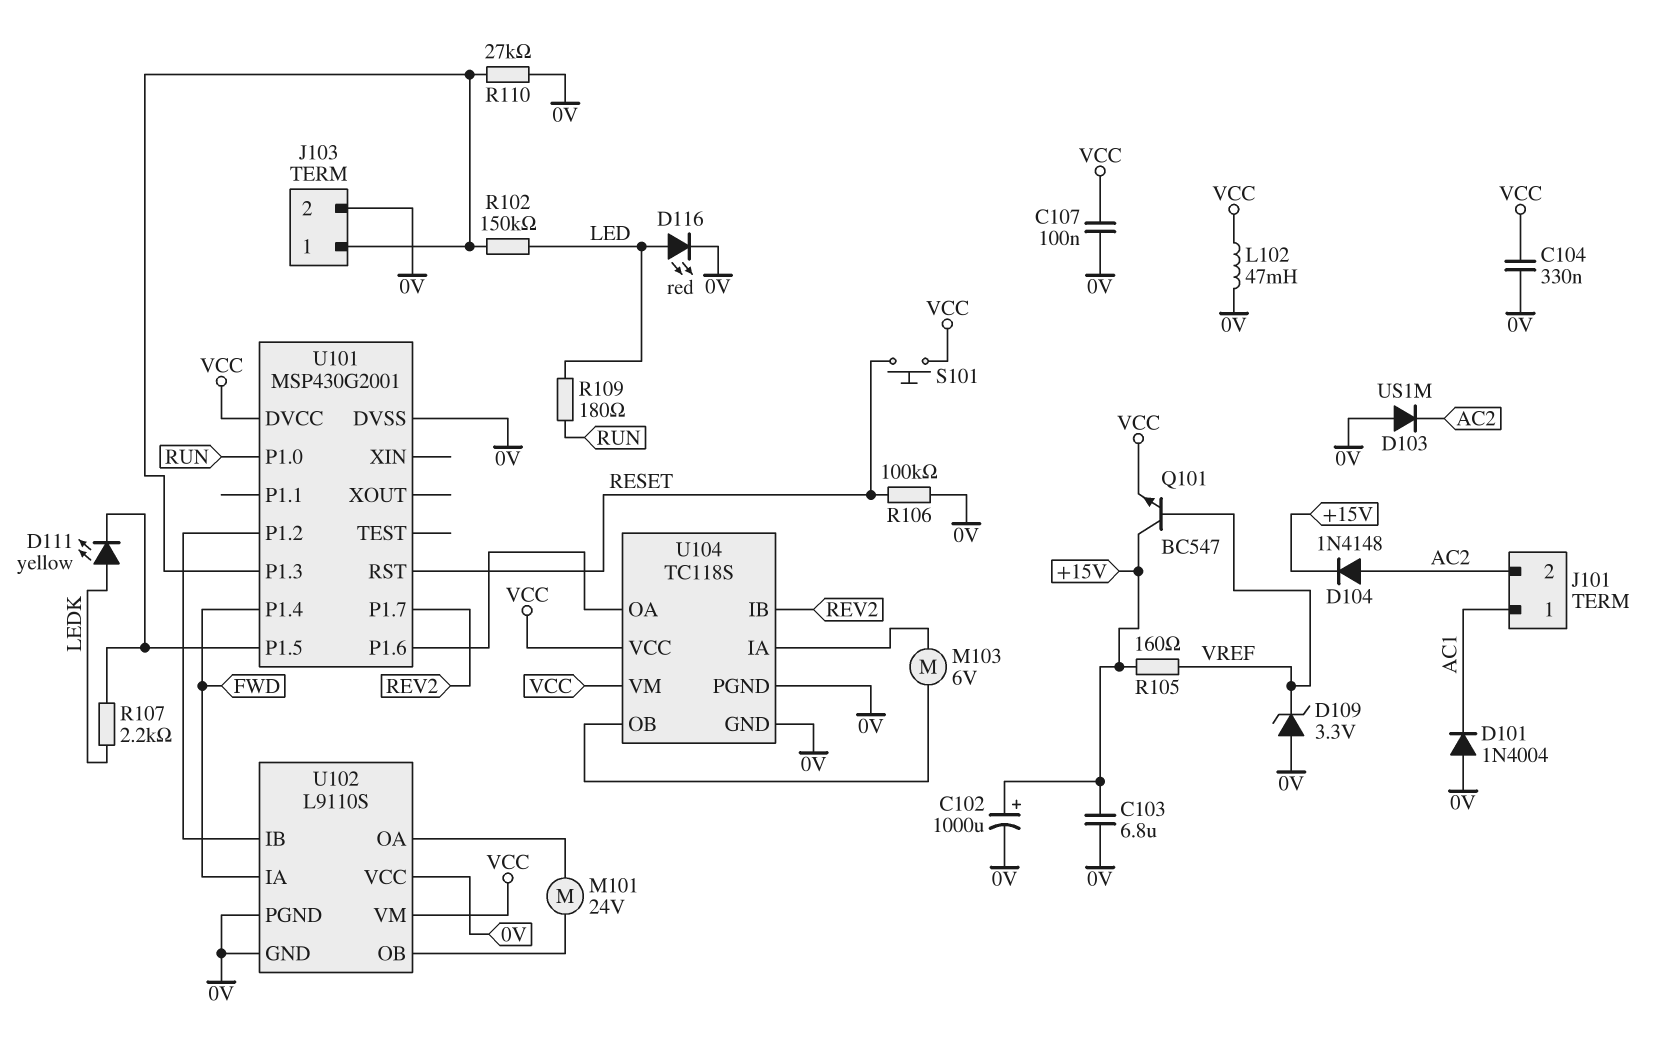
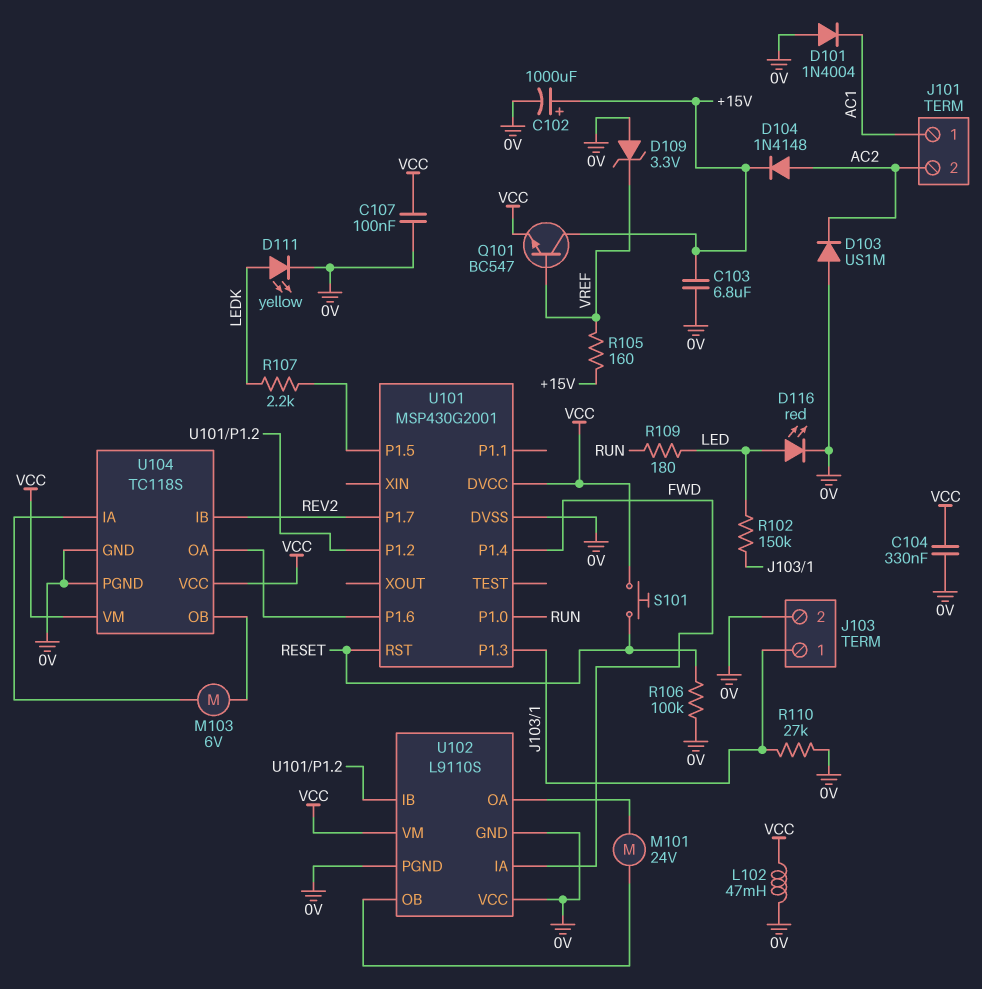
D111: LED yellow (A LEDK, K U101/P1.5) -> LED yellow (A LEDK, K 0V)

